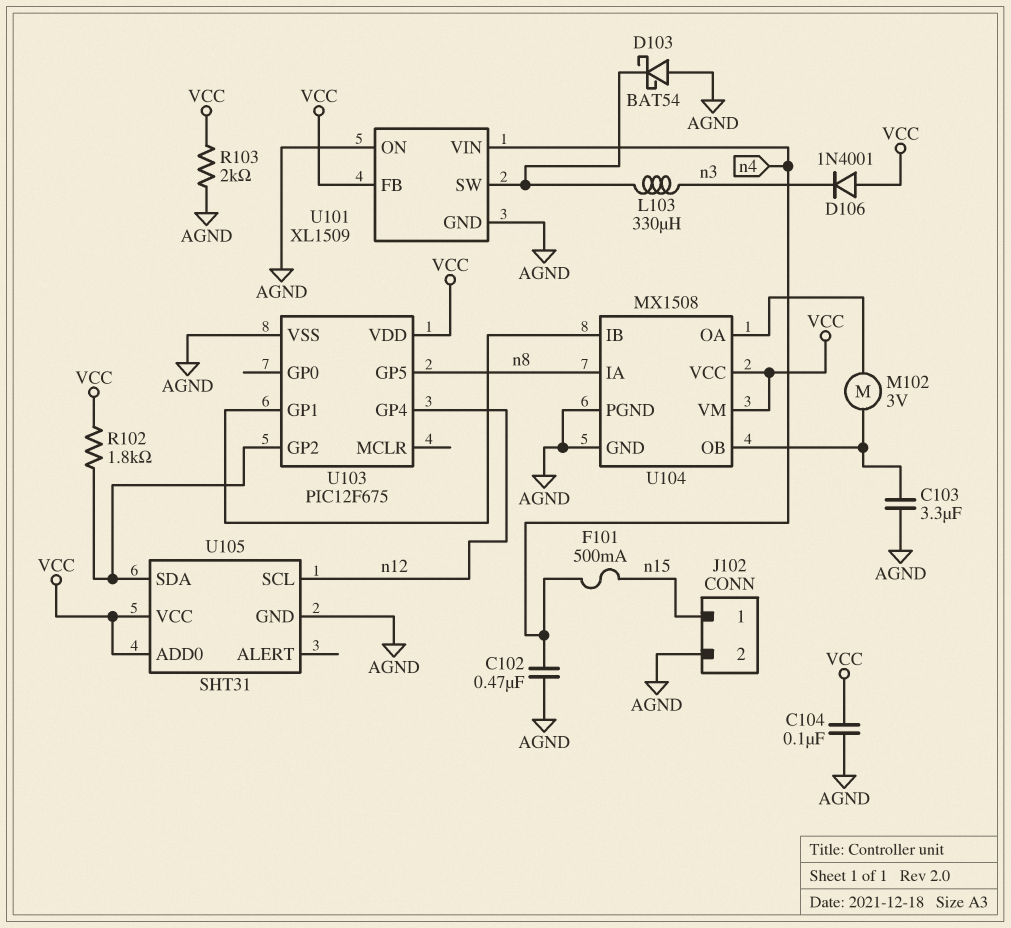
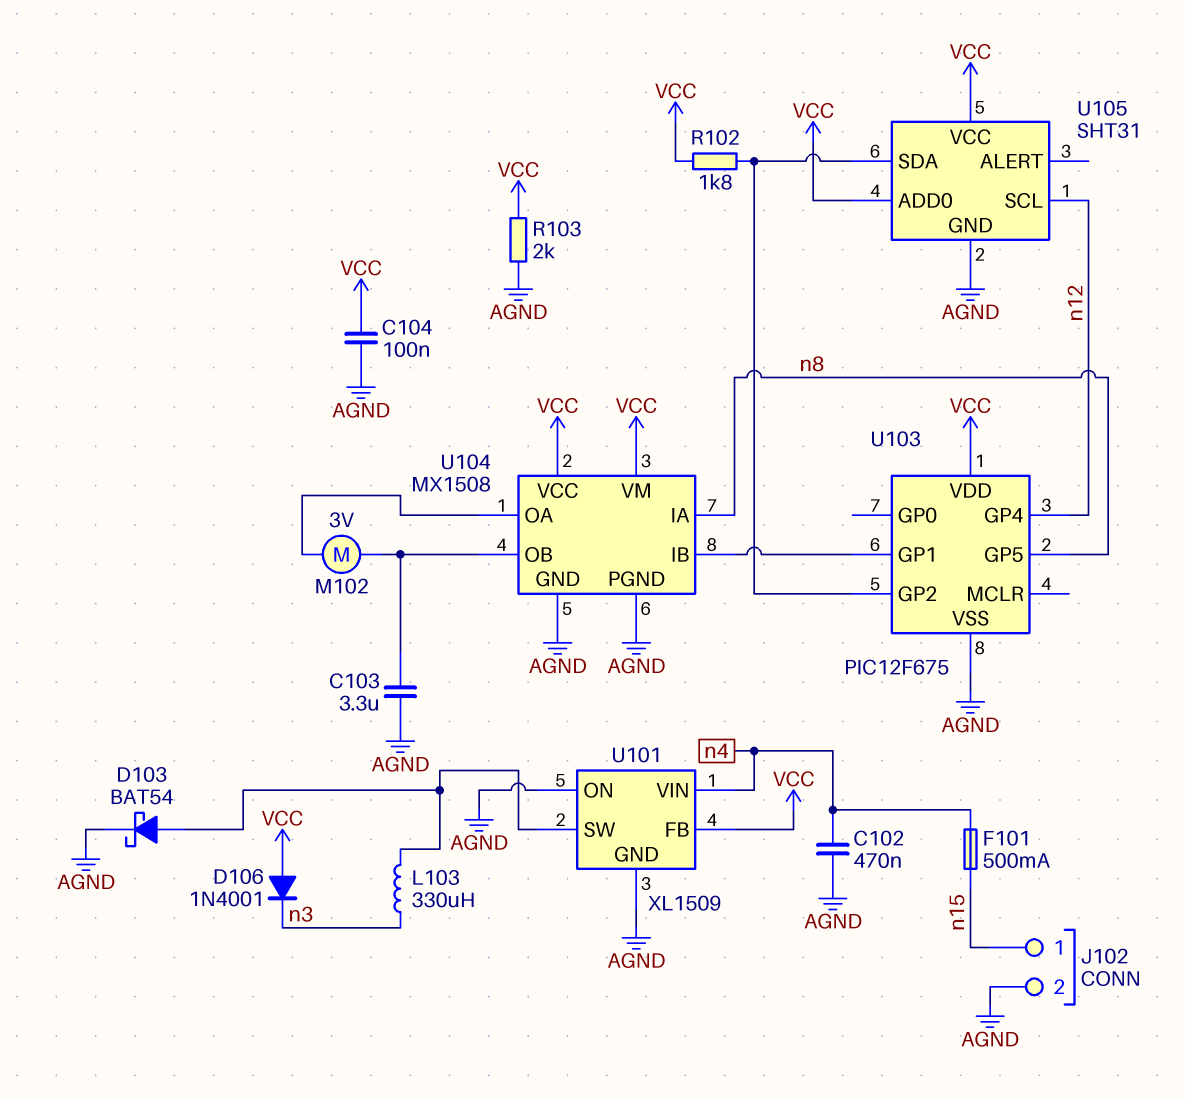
D103: schottky BAT54 (A AGND, K U101/SW) -> schottky BAT54 (A U101/SW, K AGND)

